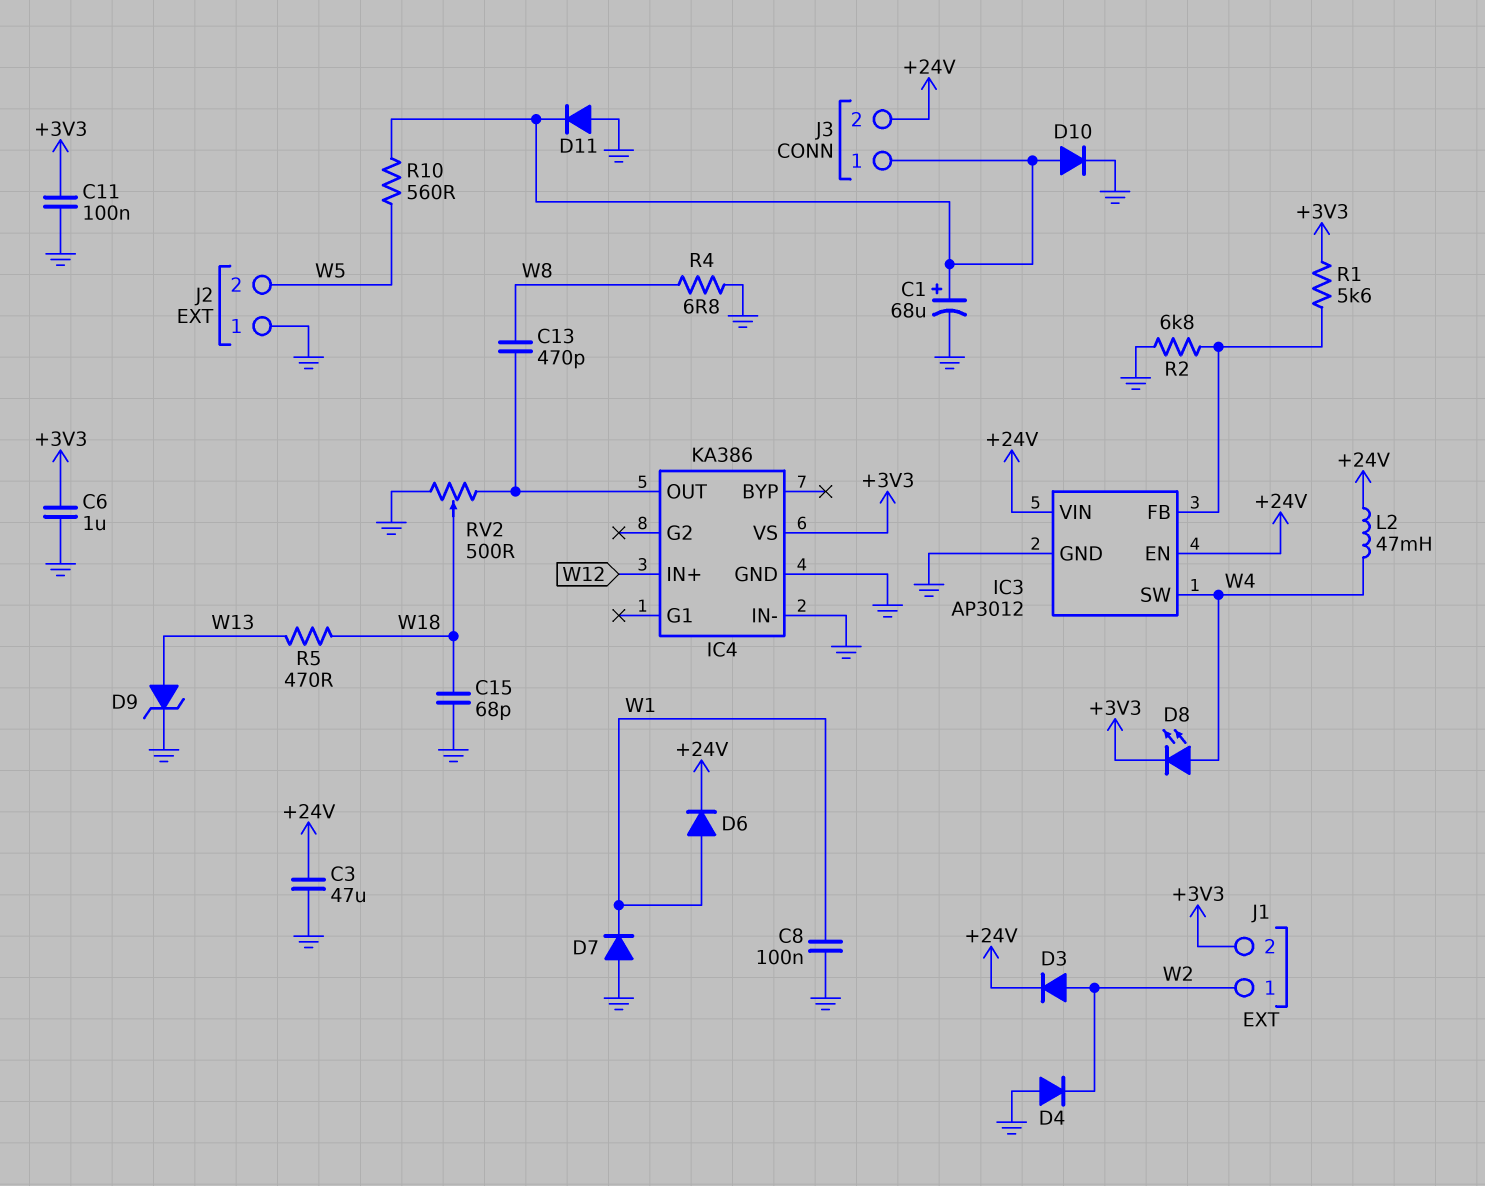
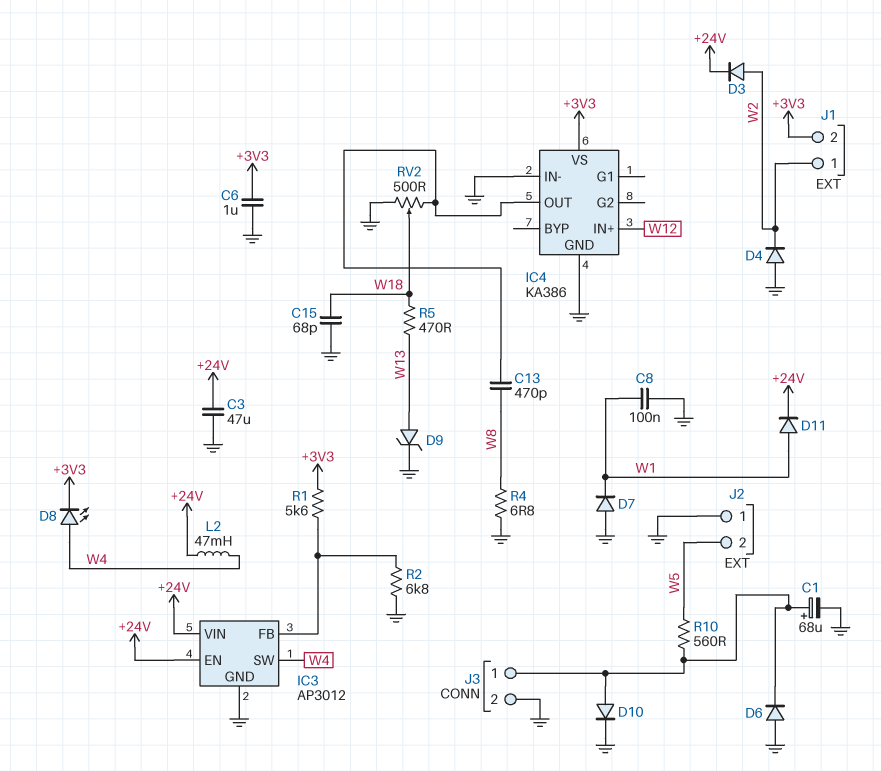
C11: 100nF (+3V3, GND) -> none
D6: diode (A W1, K +24V) -> diode (A GND, K J3/1)
D11: diode (A GND, K J3/1) -> diode (A W1, K +24V)
J3 pin 2: +24V -> GND

